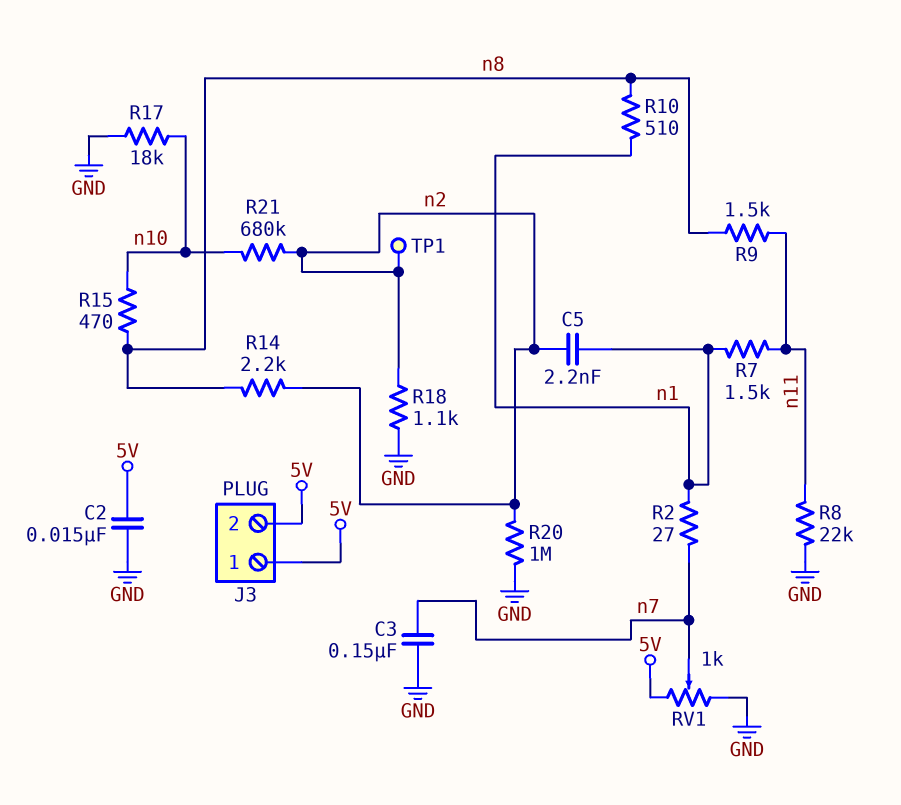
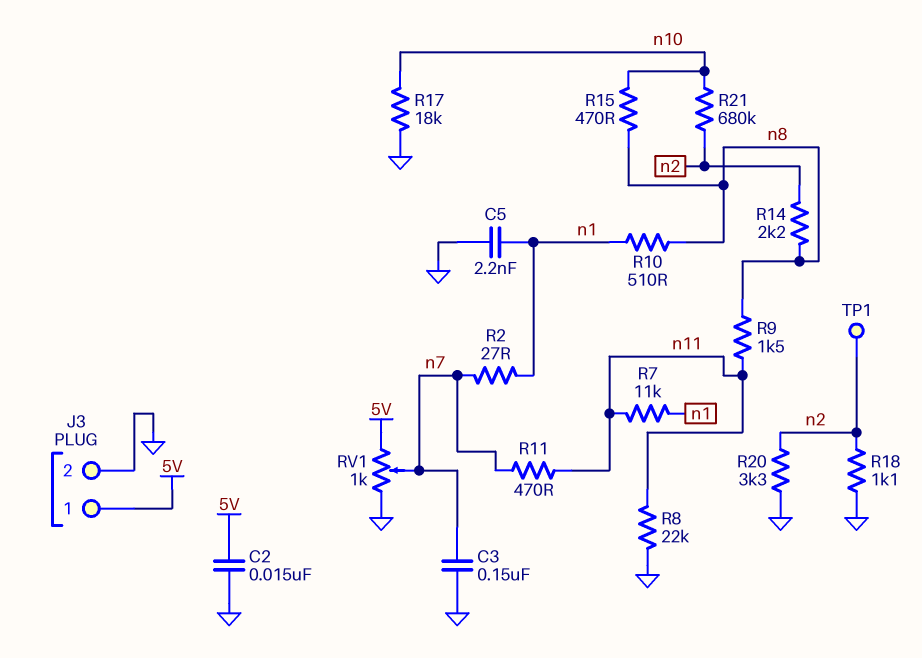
C5: 2.2nF (n1, n2) -> 2.2nF (GND, n1)
J3 pin 2: 5V -> GND
R7: 1.5k (n1, n11) -> 11k (n1, n11)
R11: none -> 470 (n7, n11)
R20: 1M (GND, n2) -> 3.3k (GND, n2)

